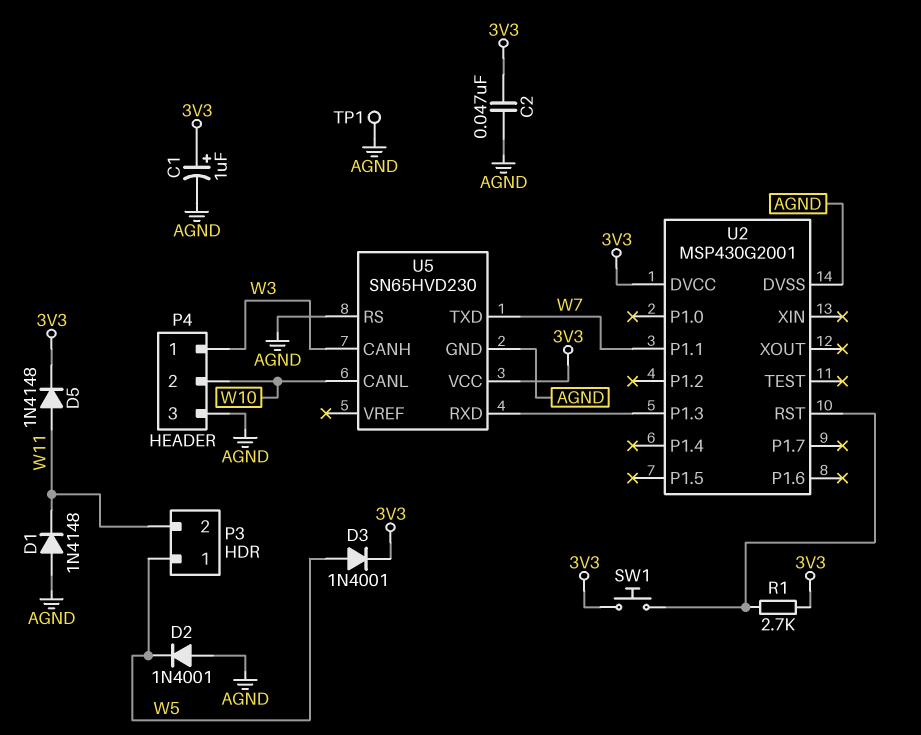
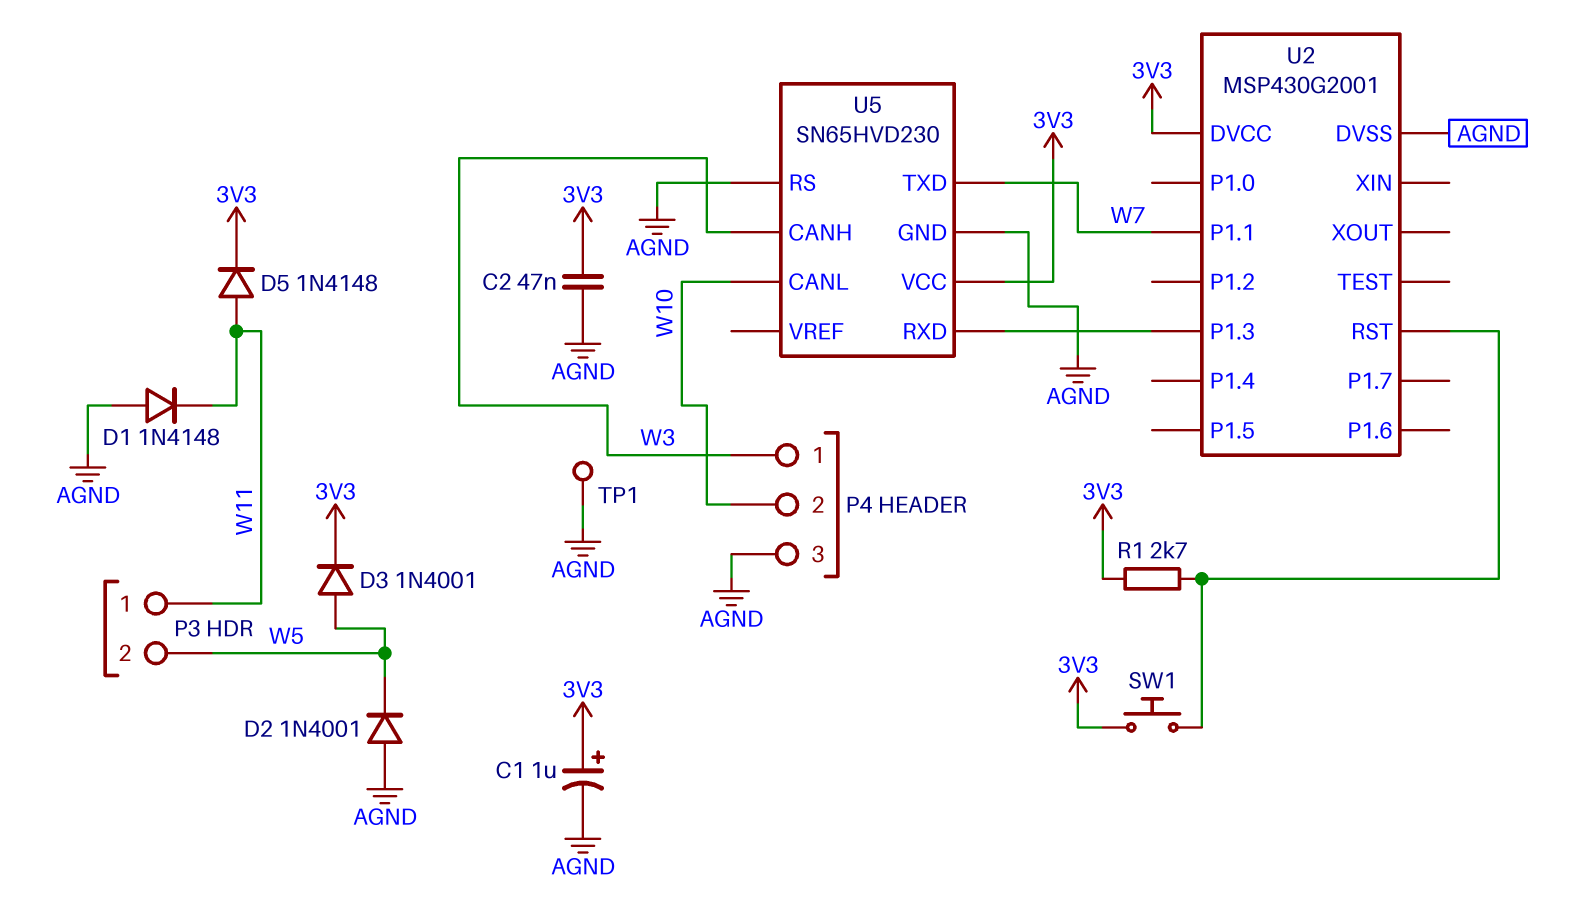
P3 pin 1: W5 -> W11
P3 pin 2: W11 -> W5

